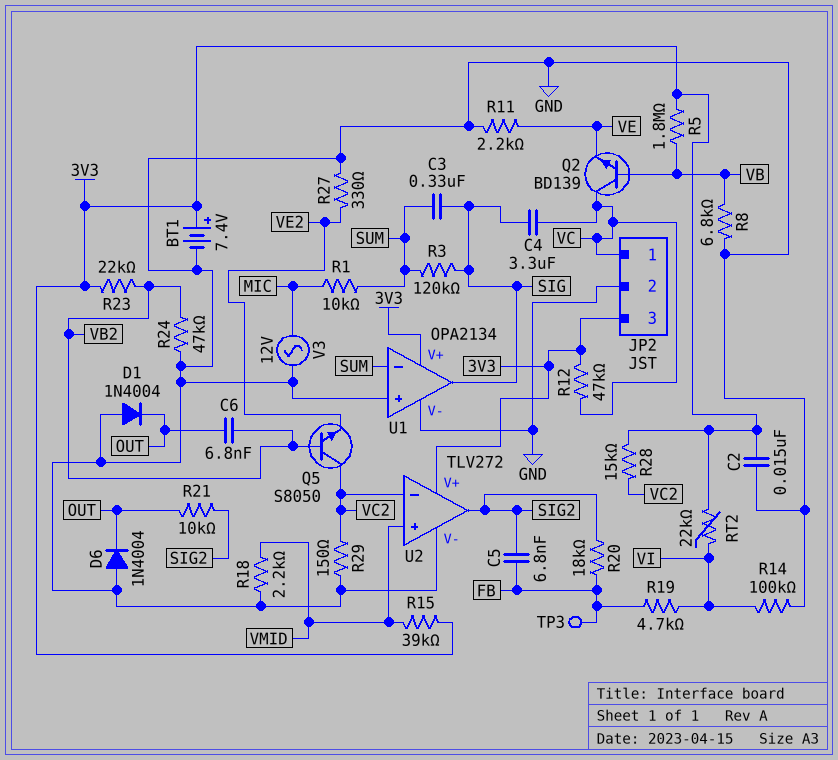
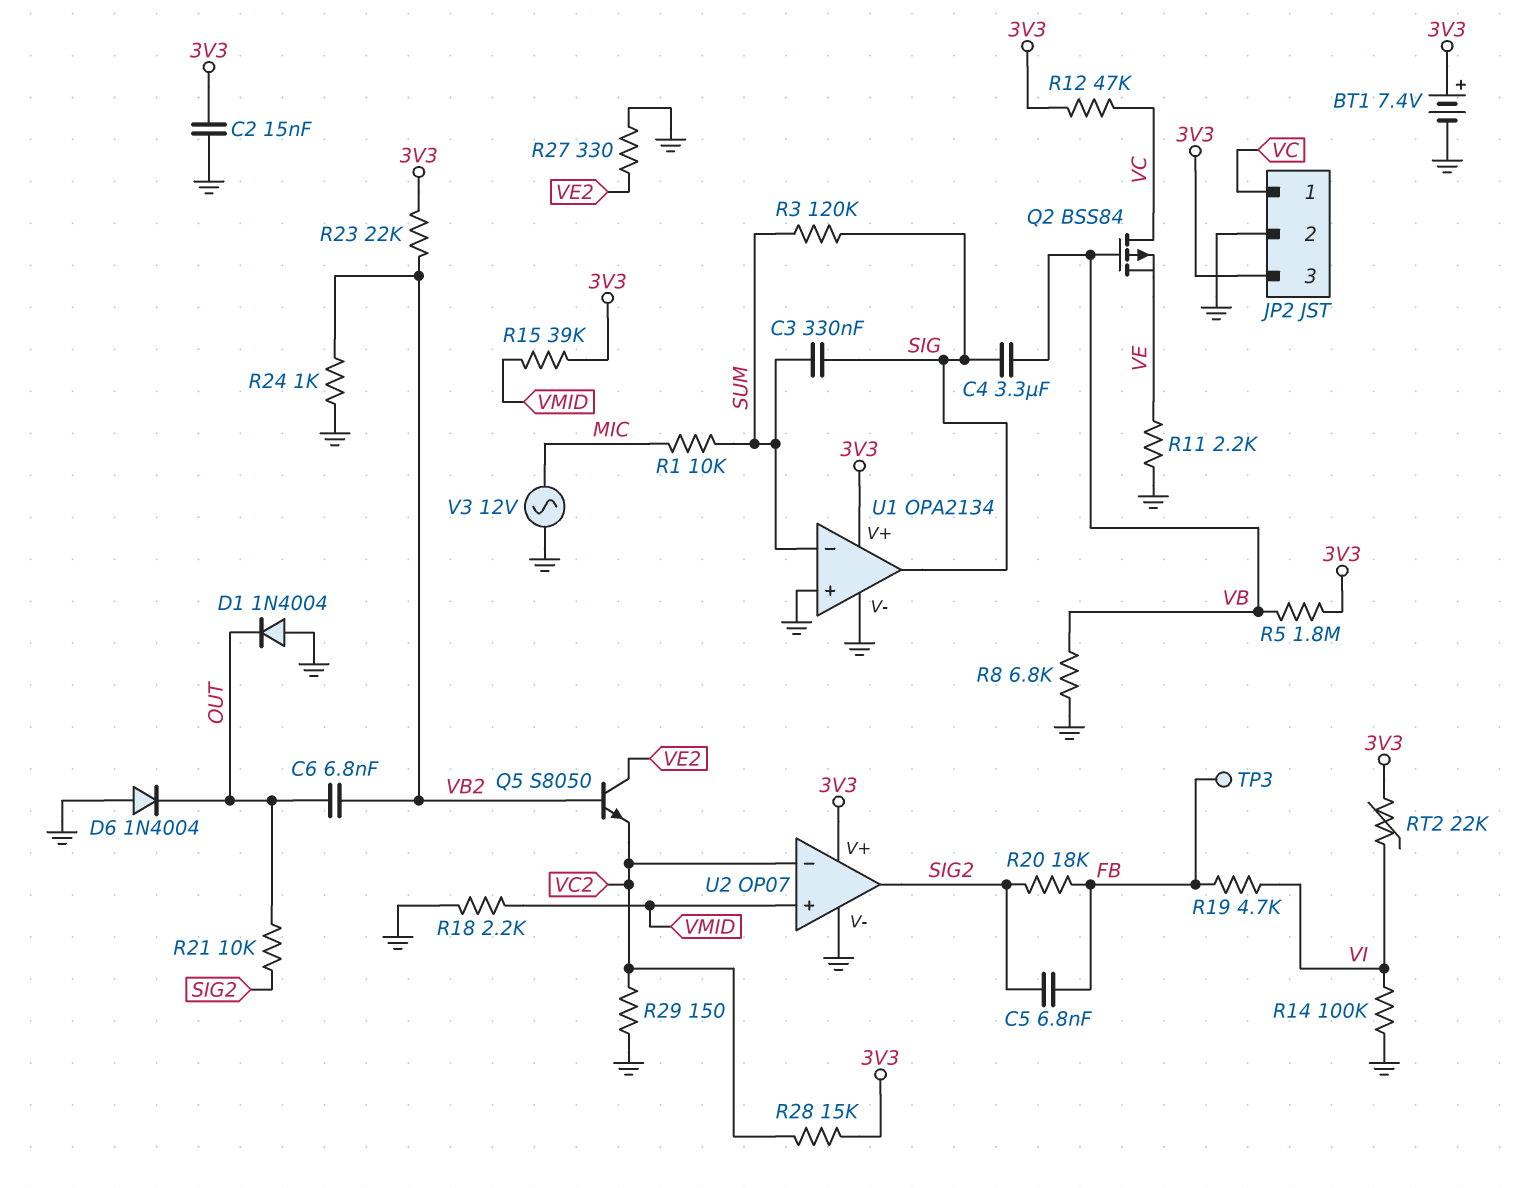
C4: 3.3uF (SIG, VC) -> 3.3uF (SIG, VB)
Q2: NPN BD139 (B VB, C VC, E VE) -> PMOS BSS84 (G VB, D VC, S VE)
Q5: NPN S8050 (B VB2, C VC2, E VE2) -> NPN S8050 (B VB2, C VE2, E VC2)
R24: 47k (GND, VB2) -> 1k (GND, VB2)
U2: TLV272 -> OP07

